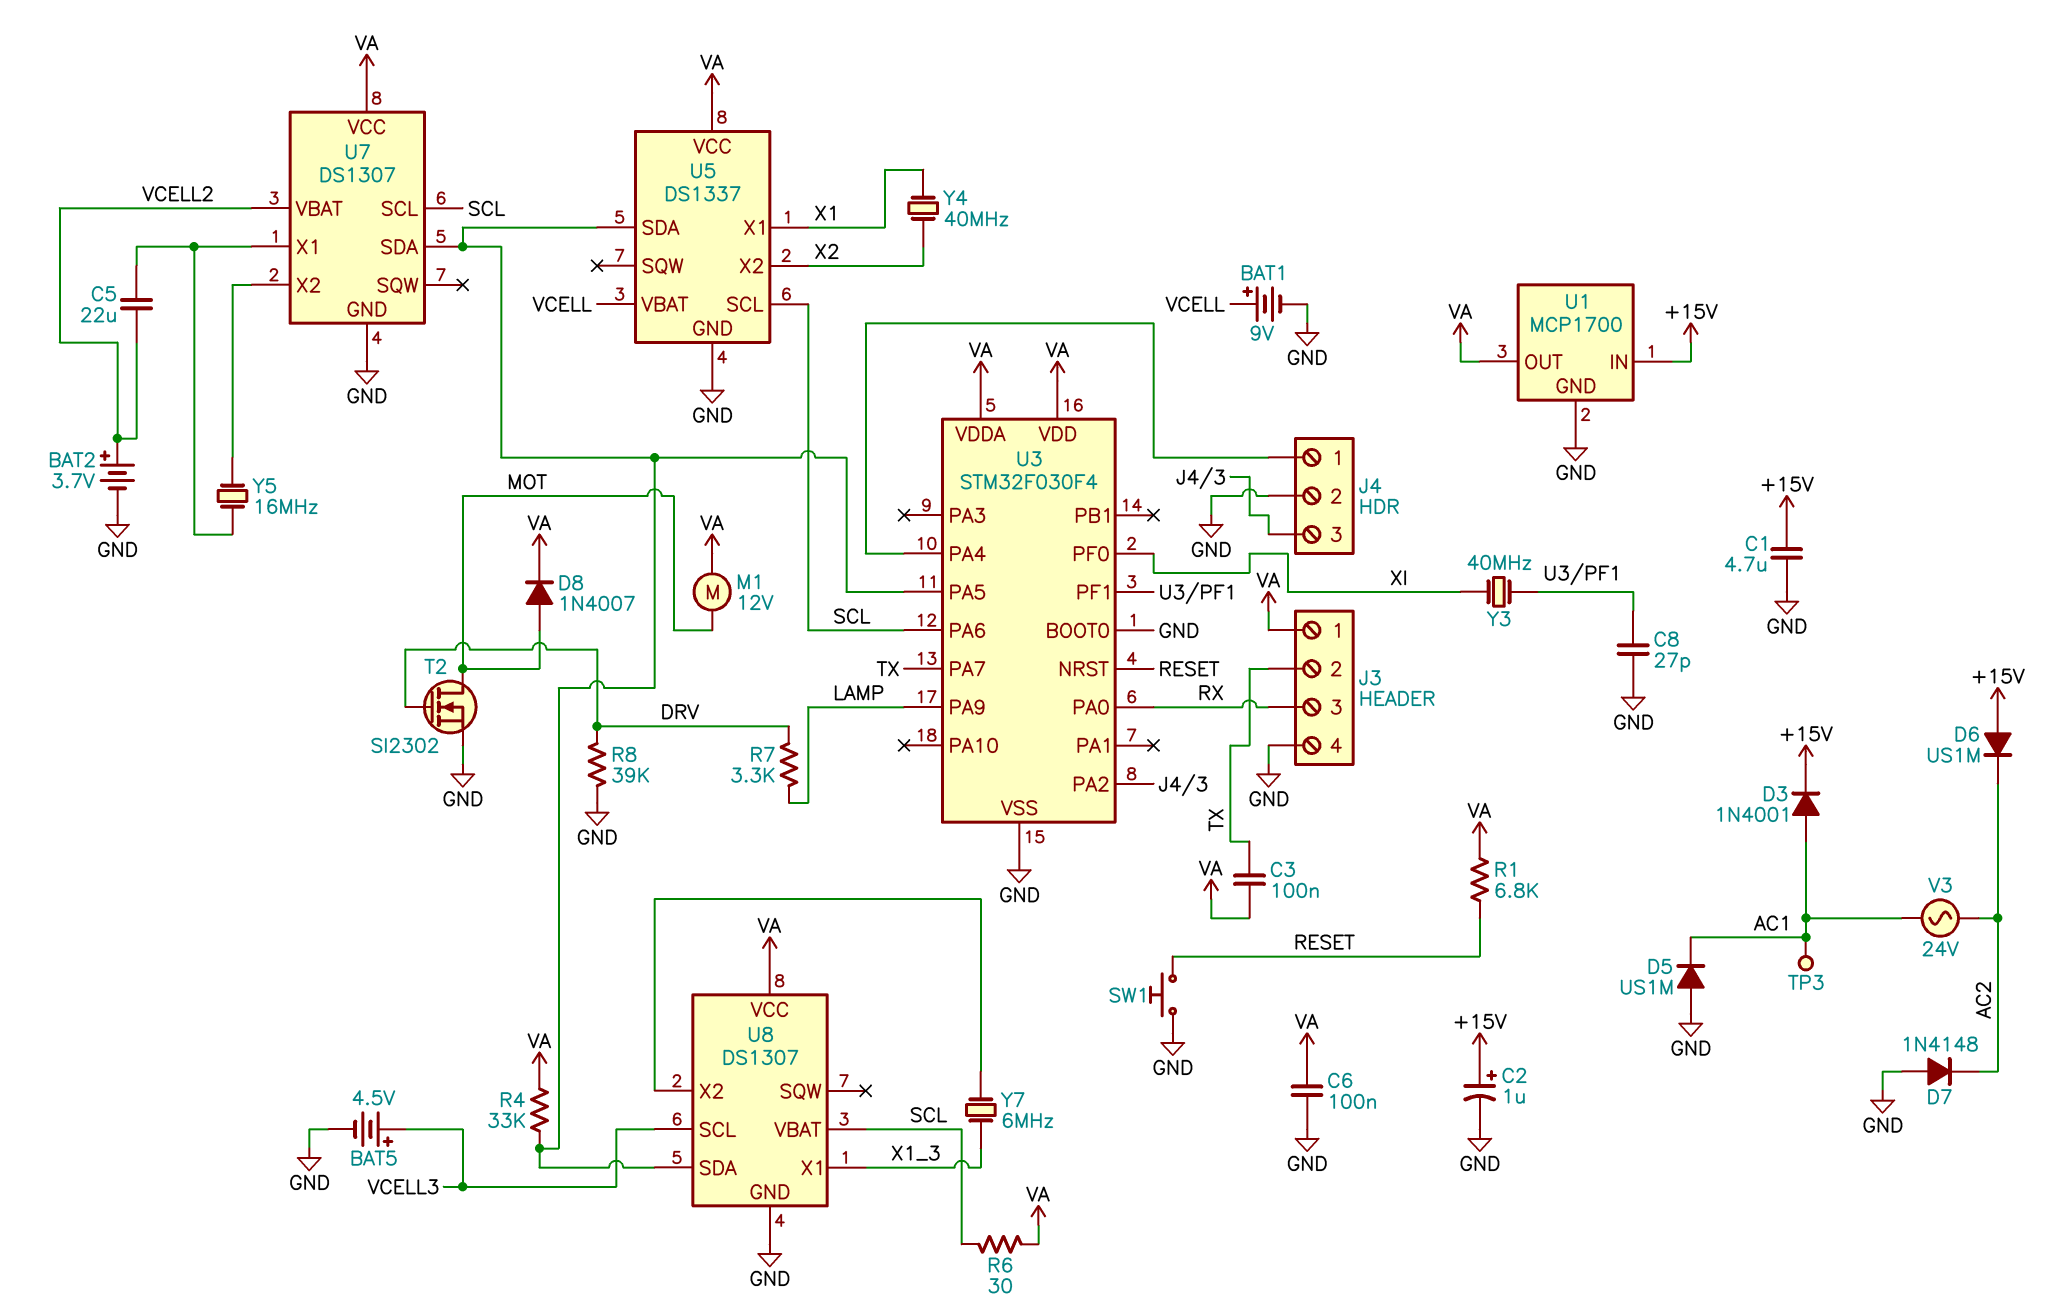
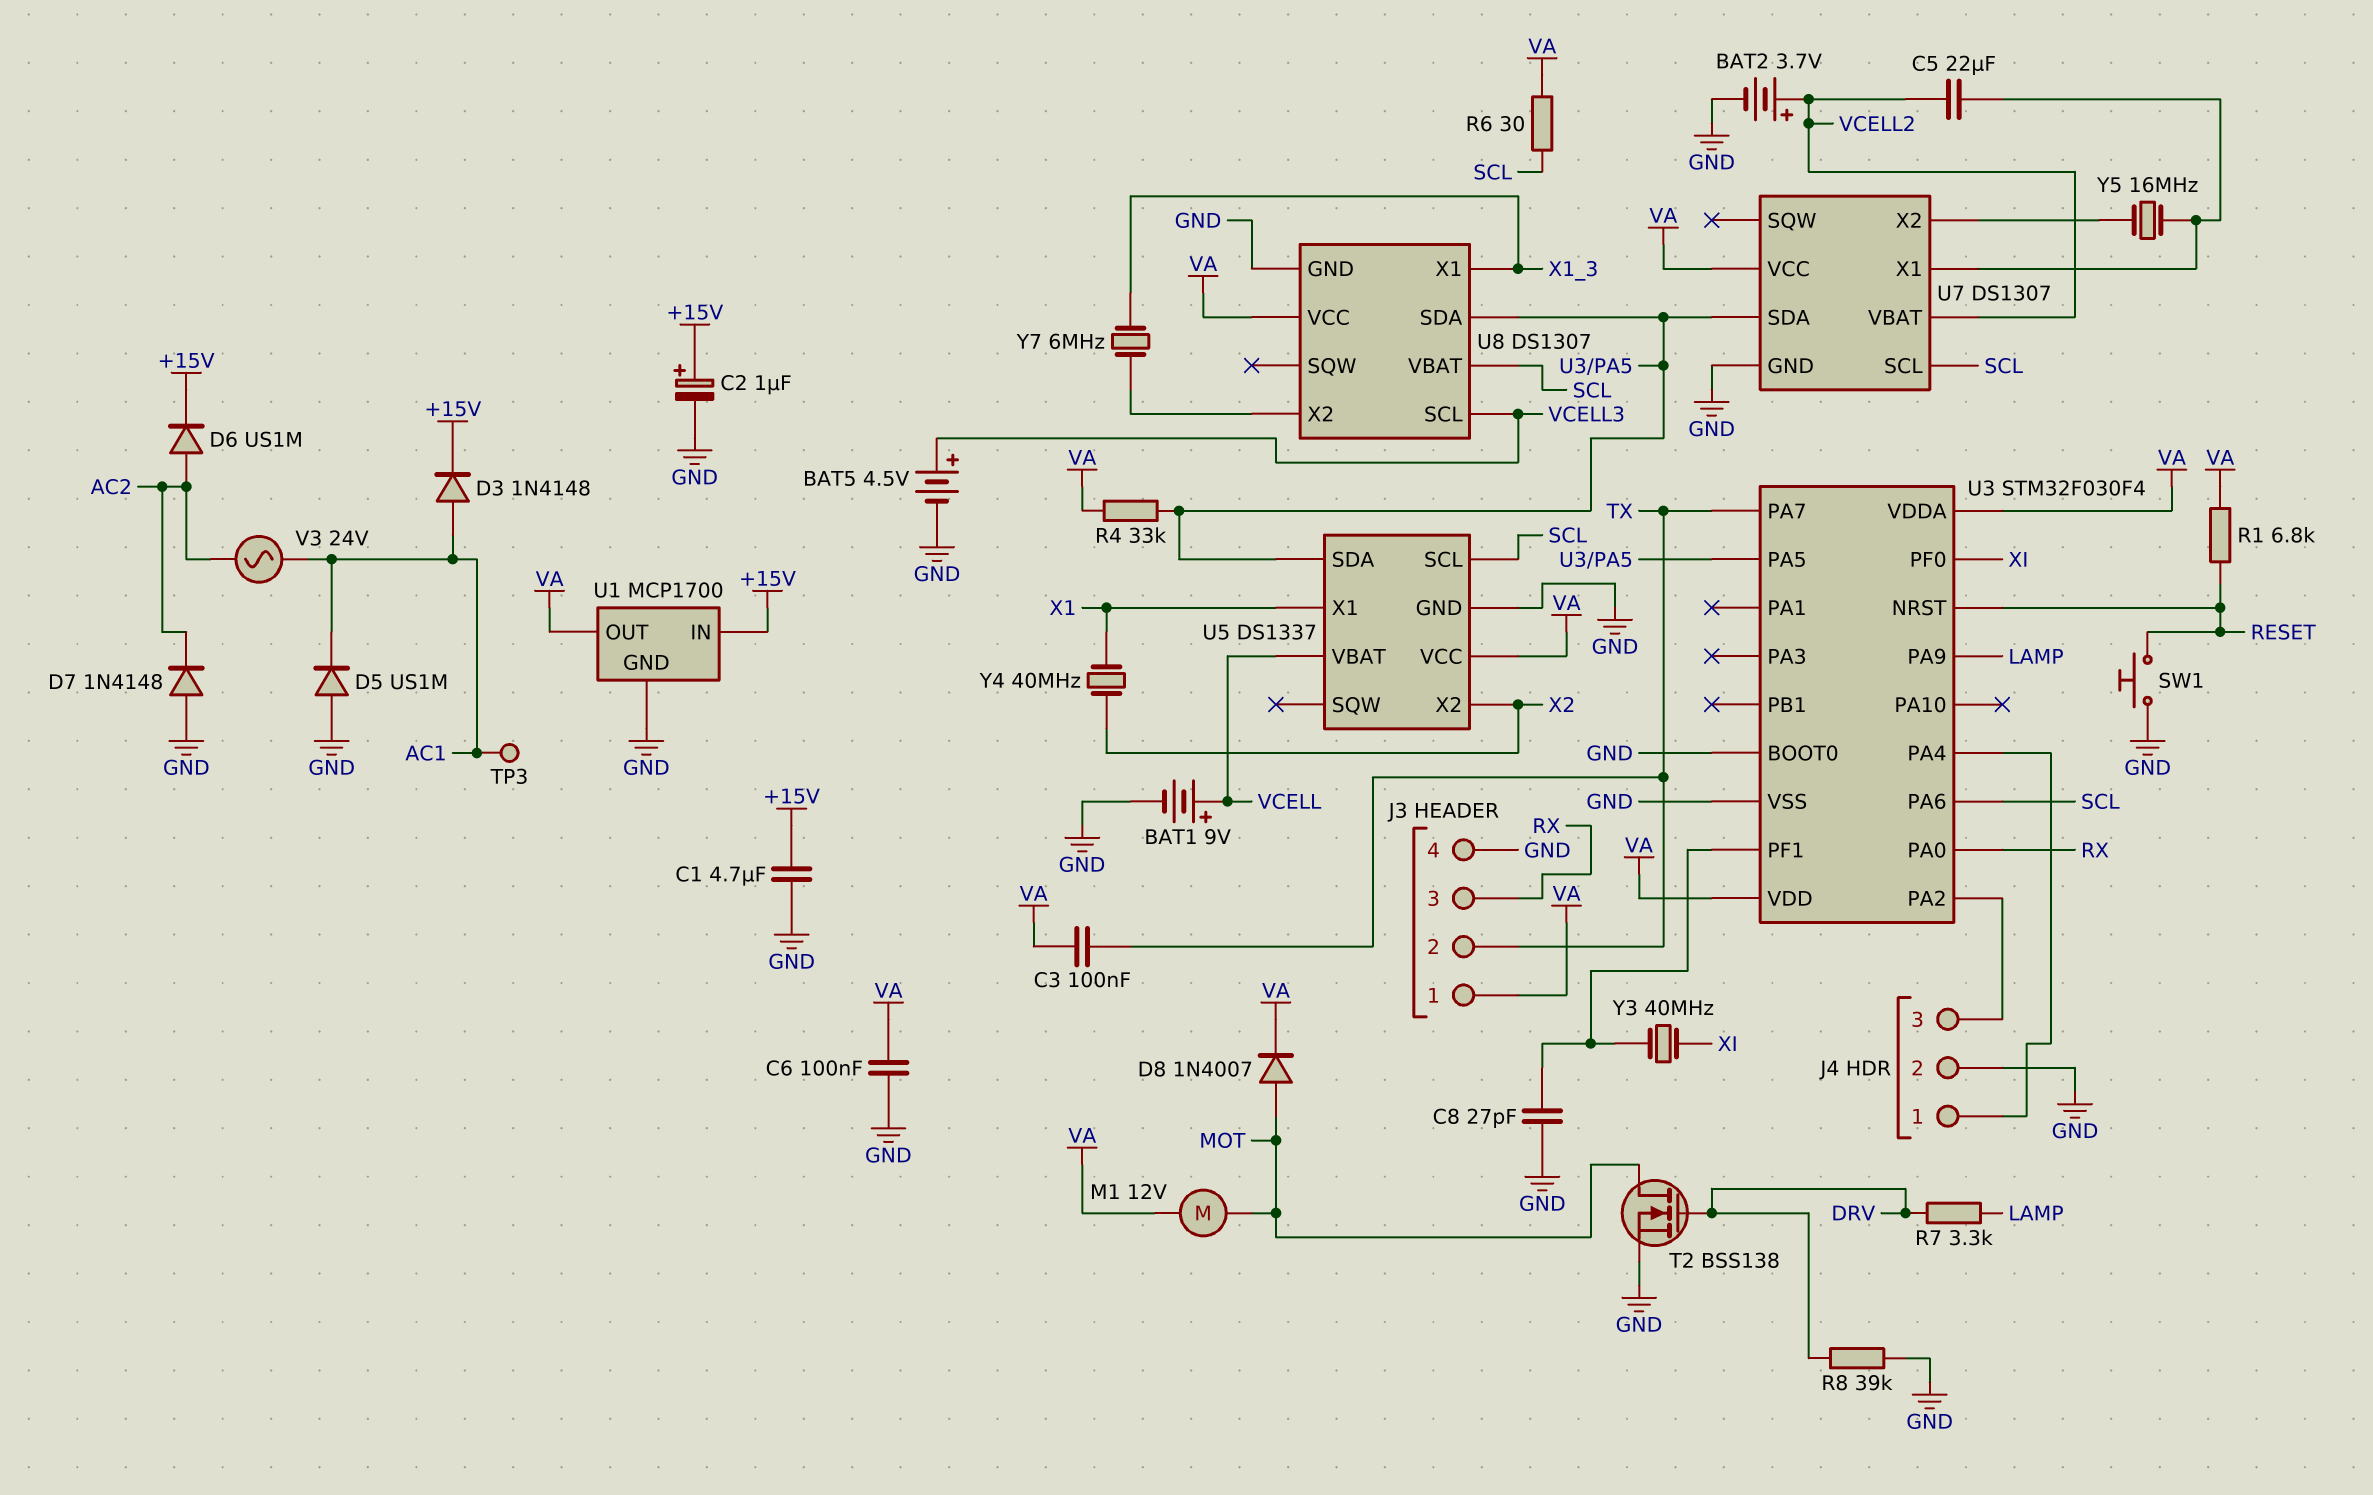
D3: diode 1N4001 (A AC1, K +15V) -> diode 1N4148 (A AC1, K +15V)
D6: diode US1M (A +15V, K AC2) -> diode US1M (A AC2, K +15V)
T2: NMOS SI2302 (G DRV, D MOT, S GND) -> NMOS BSS138 (G DRV, D MOT, S GND)

